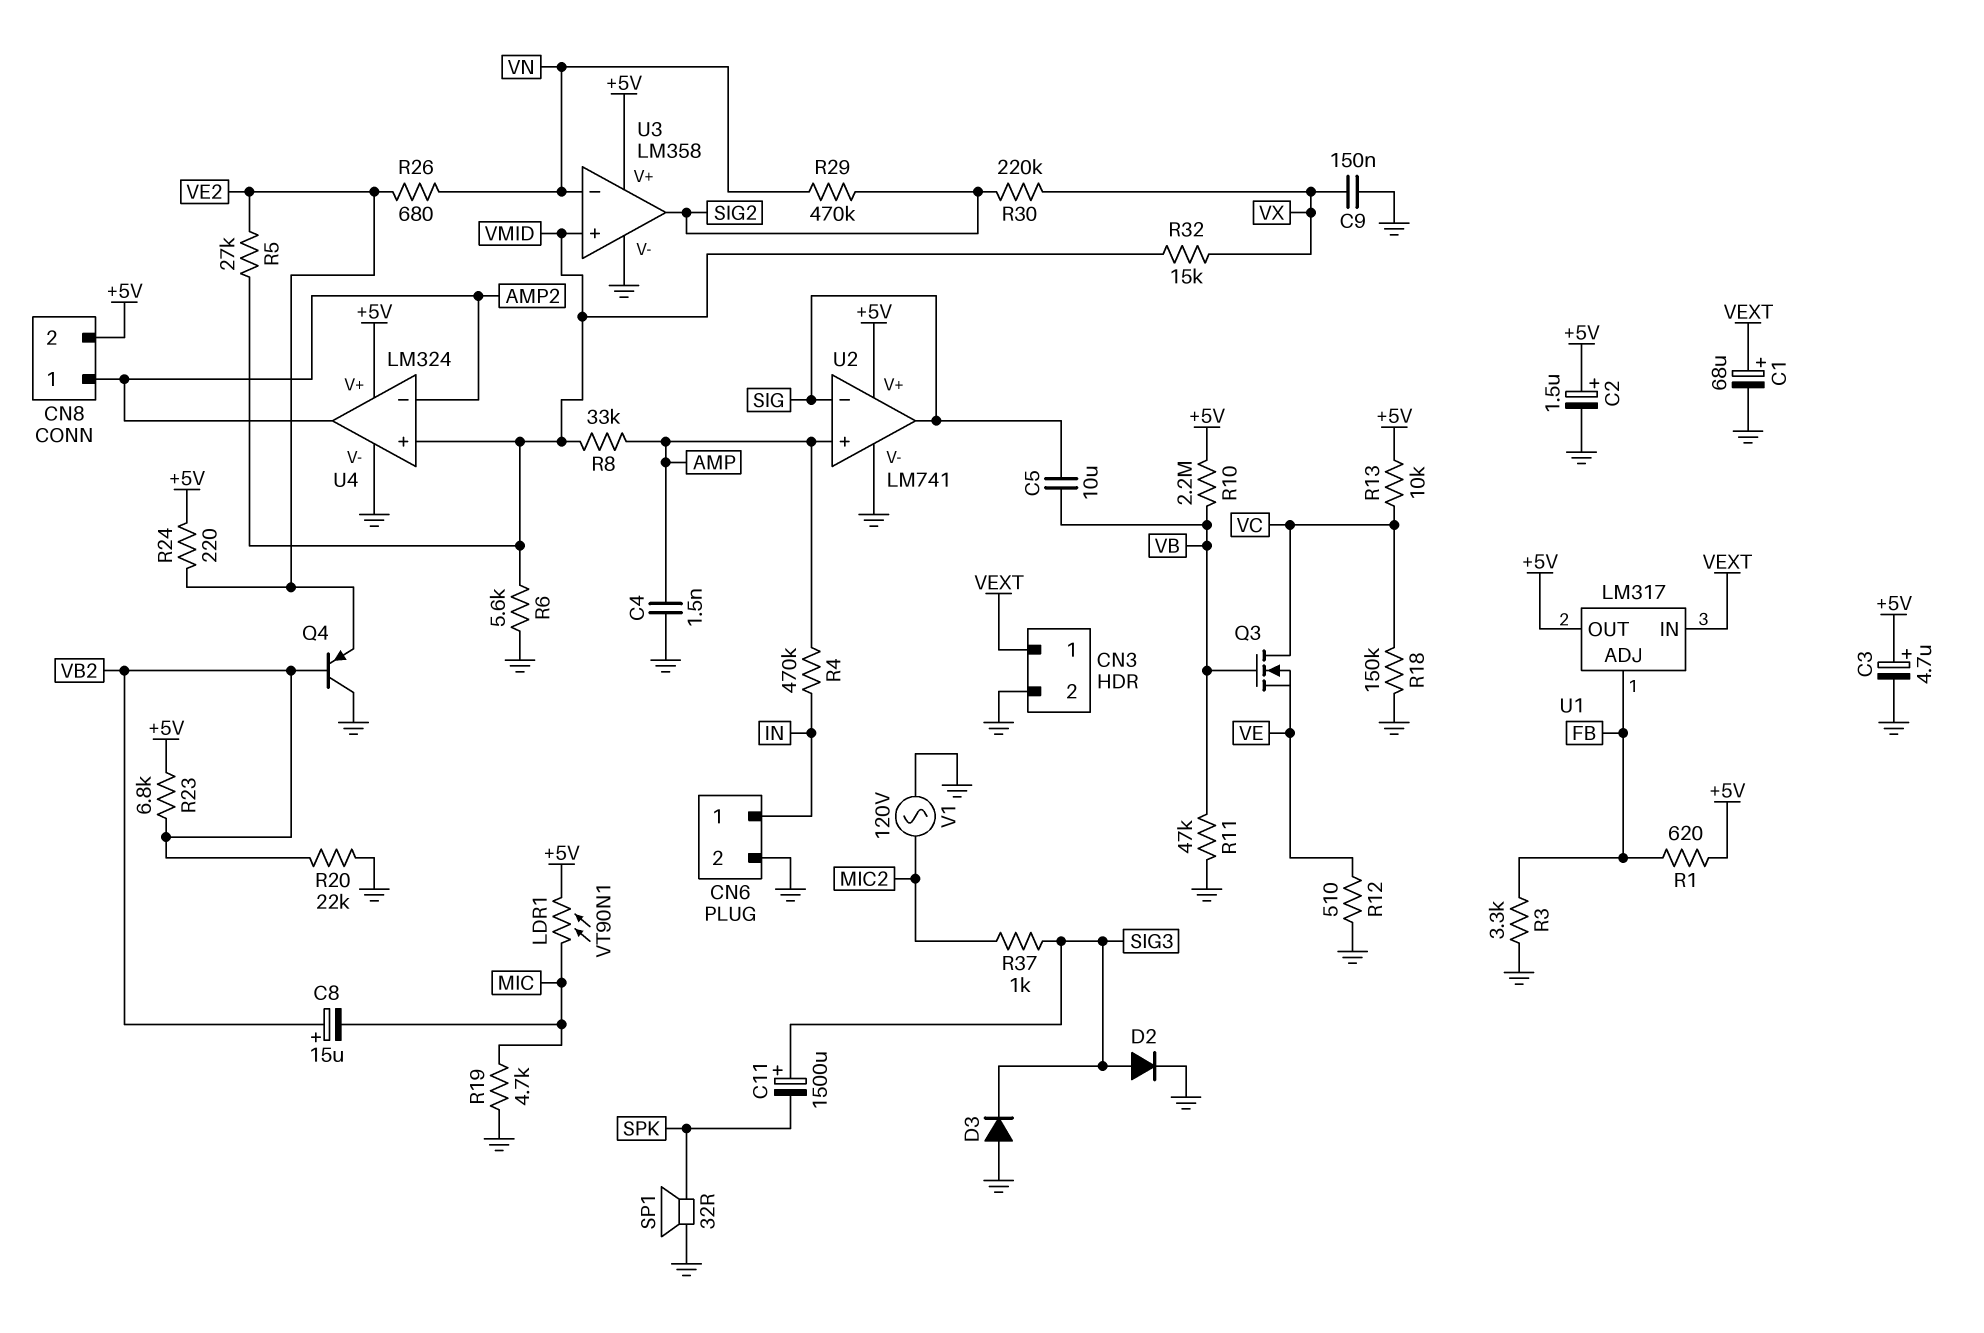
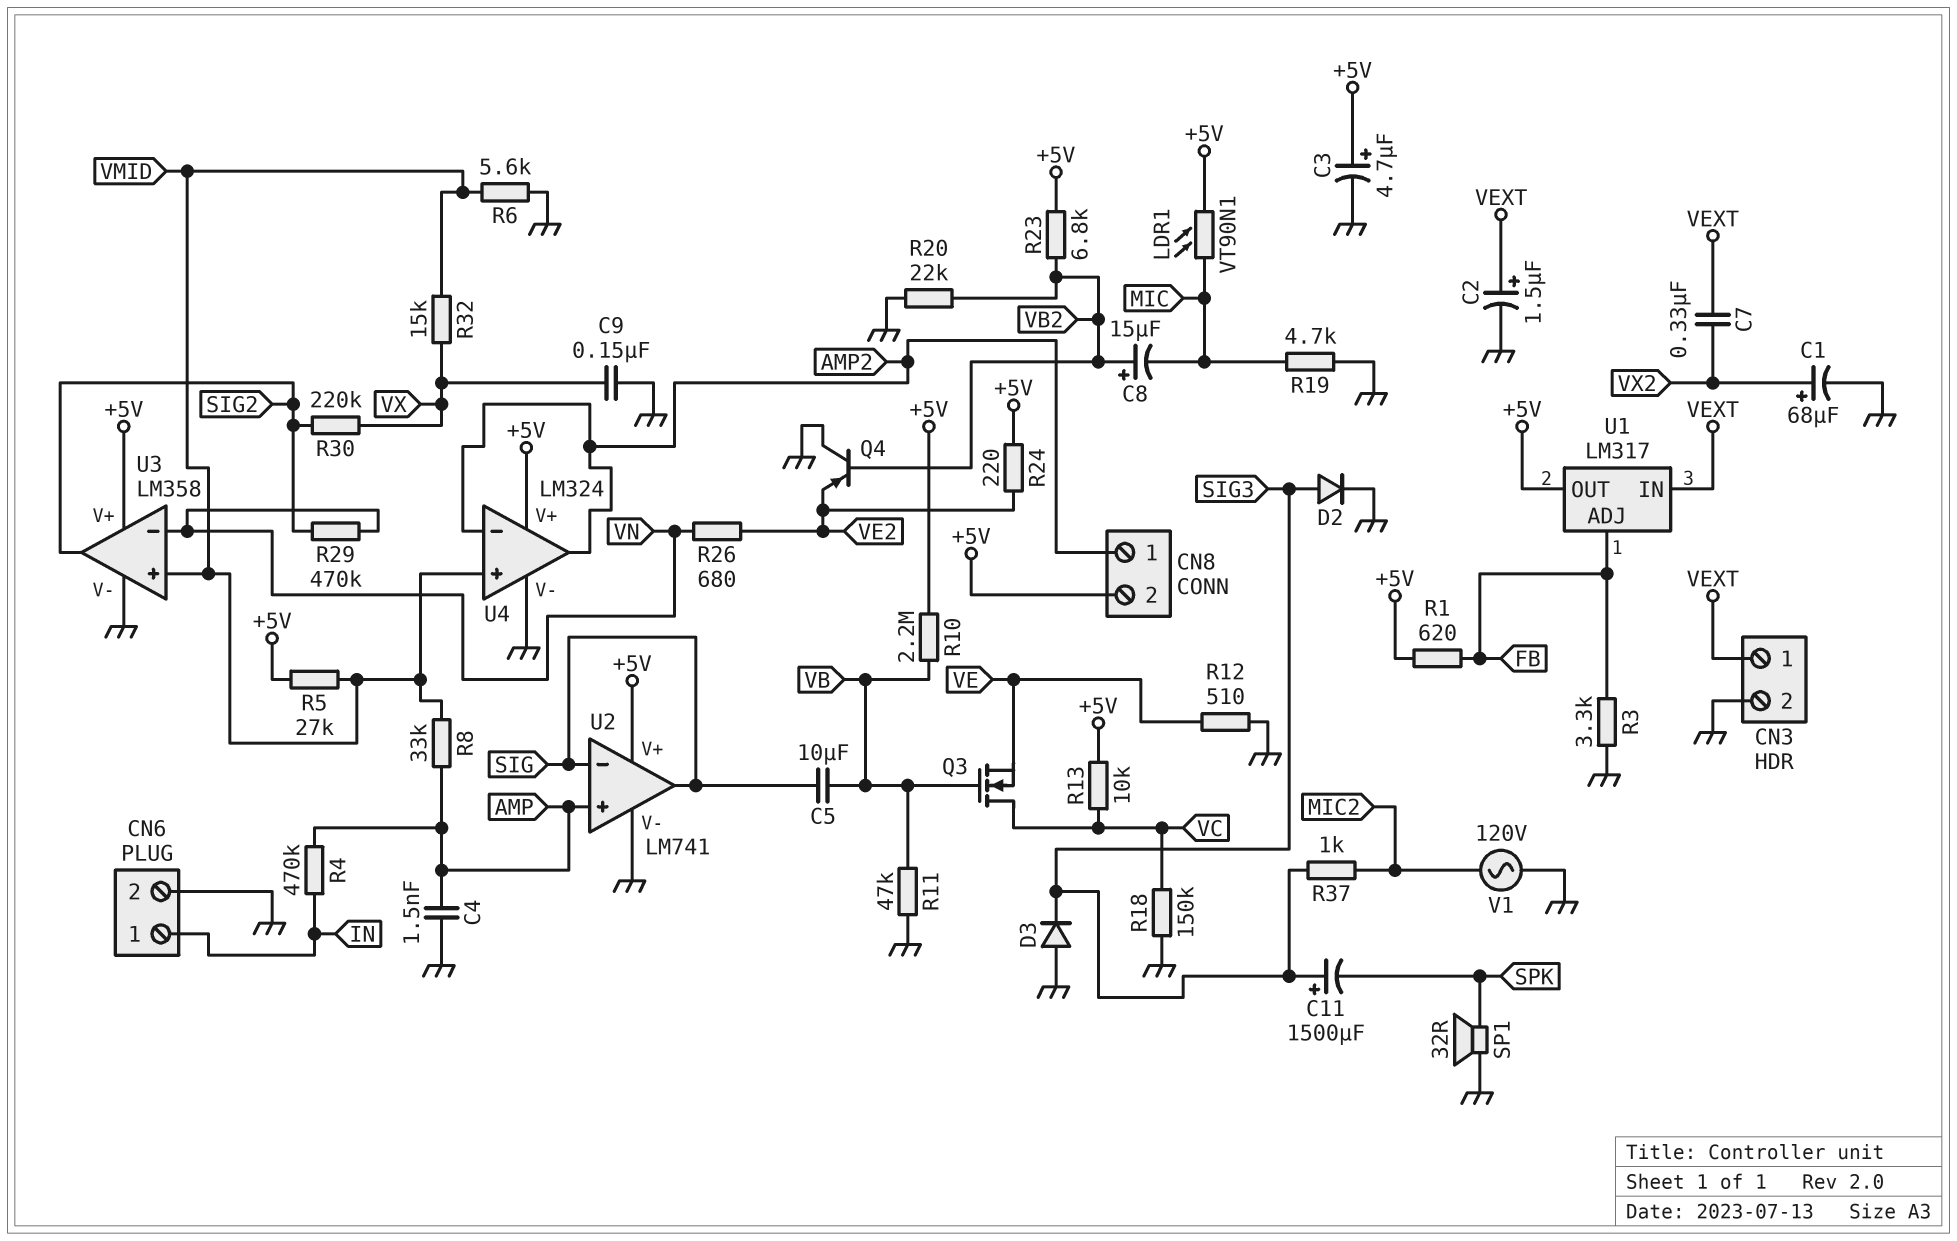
C1: 68uF (plus VEXT, minus GND) -> 68uF (plus VX2, minus GND)
C2: 1.5uF (plus +5V, minus GND) -> 1.5uF (plus VEXT, minus GND)
C7: none -> 330nF (VEXT, VX2)
R5: 27k (VE2, VMID) -> 27k (+5V, VMID)

